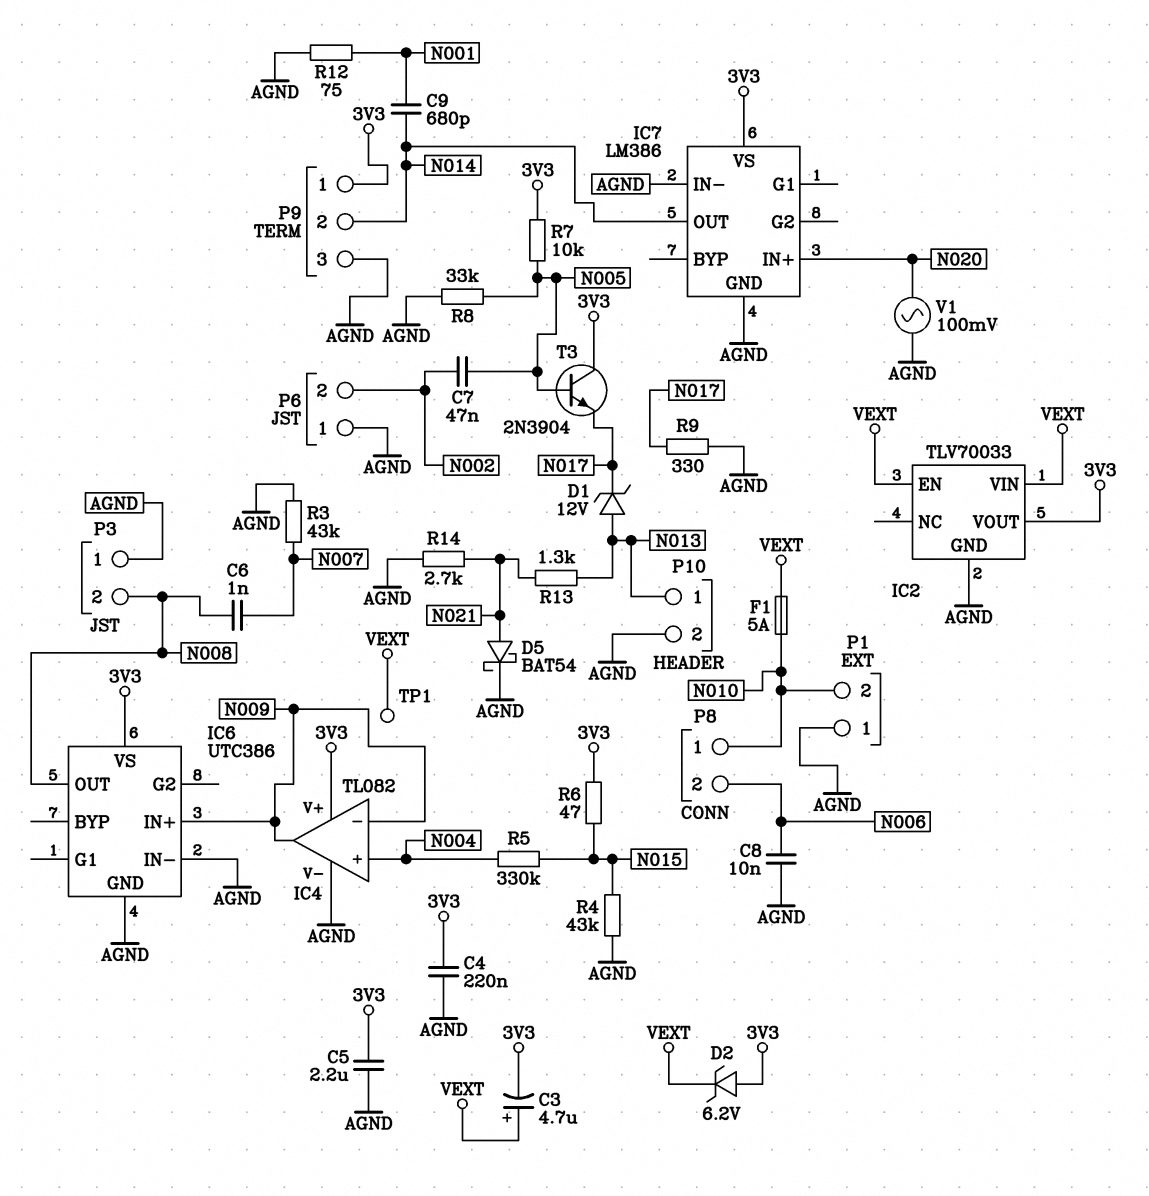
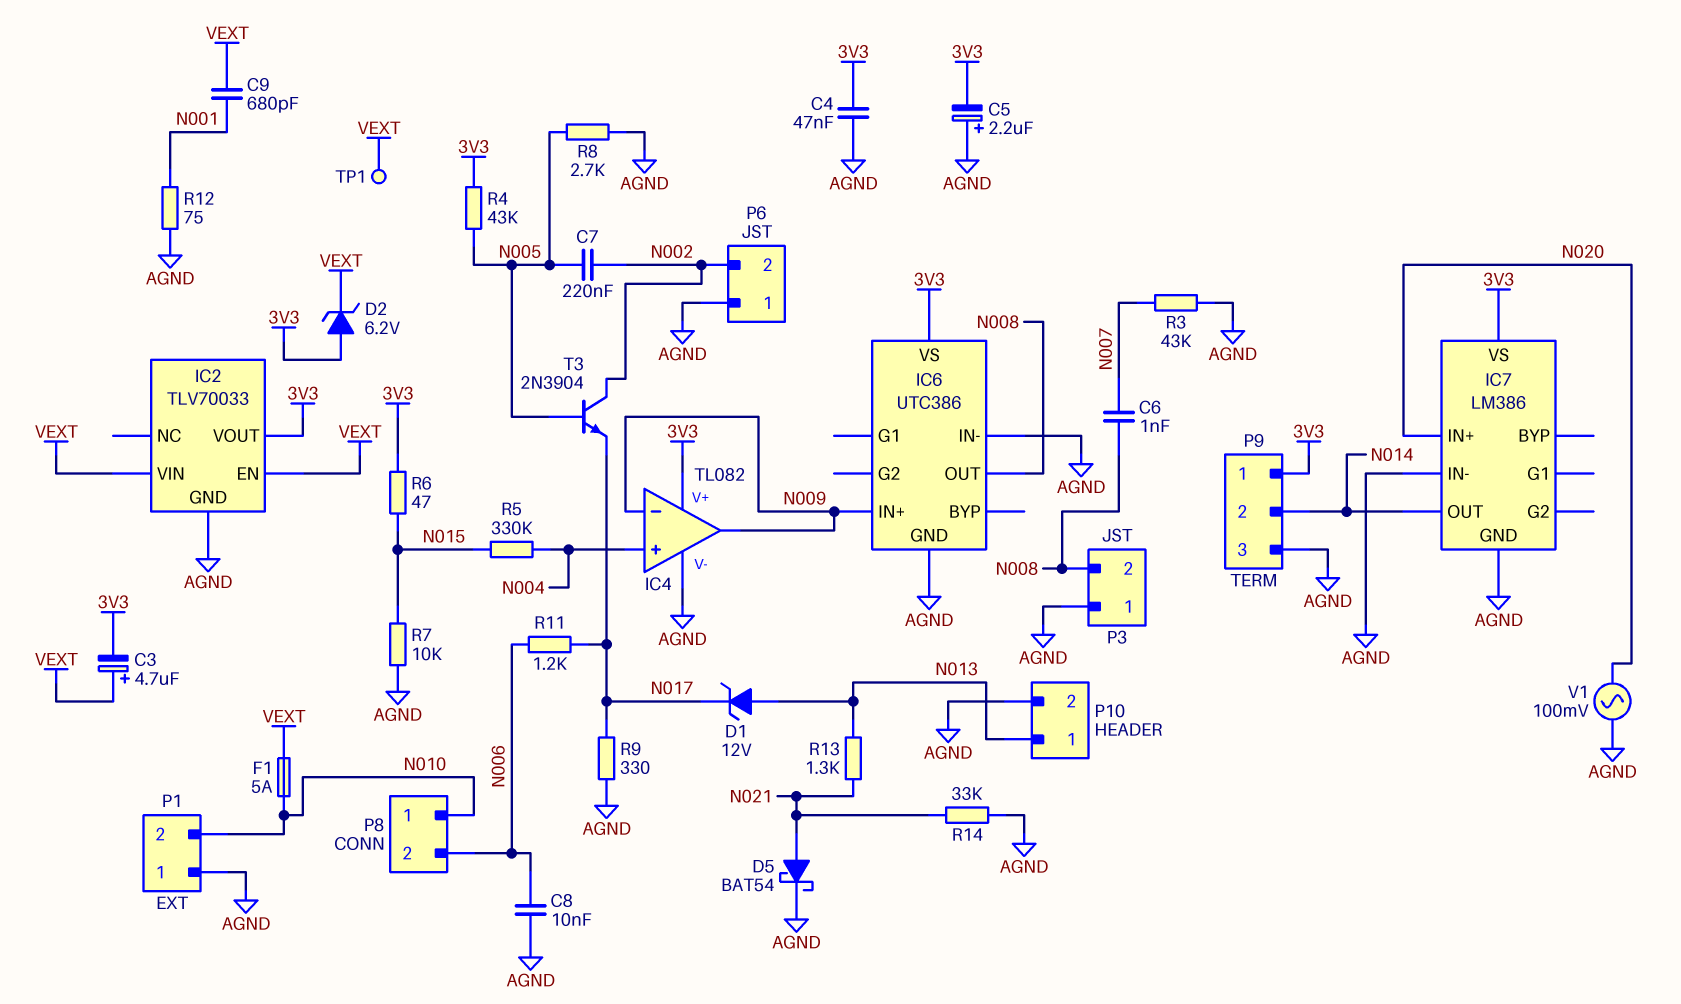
C4: 220nF (3V3, AGND) -> 47nF (3V3, AGND)
C5: 2.2uF (3V3, AGND) -> 2.2uF (plus AGND, minus 3V3)
C7: 47nF (N002, N005) -> 220nF (N002, N005)
C9: 680pF (N001, N014) -> 680pF (N001, VEXT)
R4: 43k (AGND, N015) -> 43k (3V3, N005)
R7: 10k (3V3, N005) -> 10k (AGND, N015)
R8: 33k (AGND, N005) -> 2.7k (AGND, N005)
R11: none -> 1.2k (N006, N017)
R14: 2.7k (AGND, N021) -> 33k (AGND, N021)
T3: NPN 2N3904 (B N005, C 3V3, E N017) -> NPN 2N3904 (B N005, C N002, E N017)

